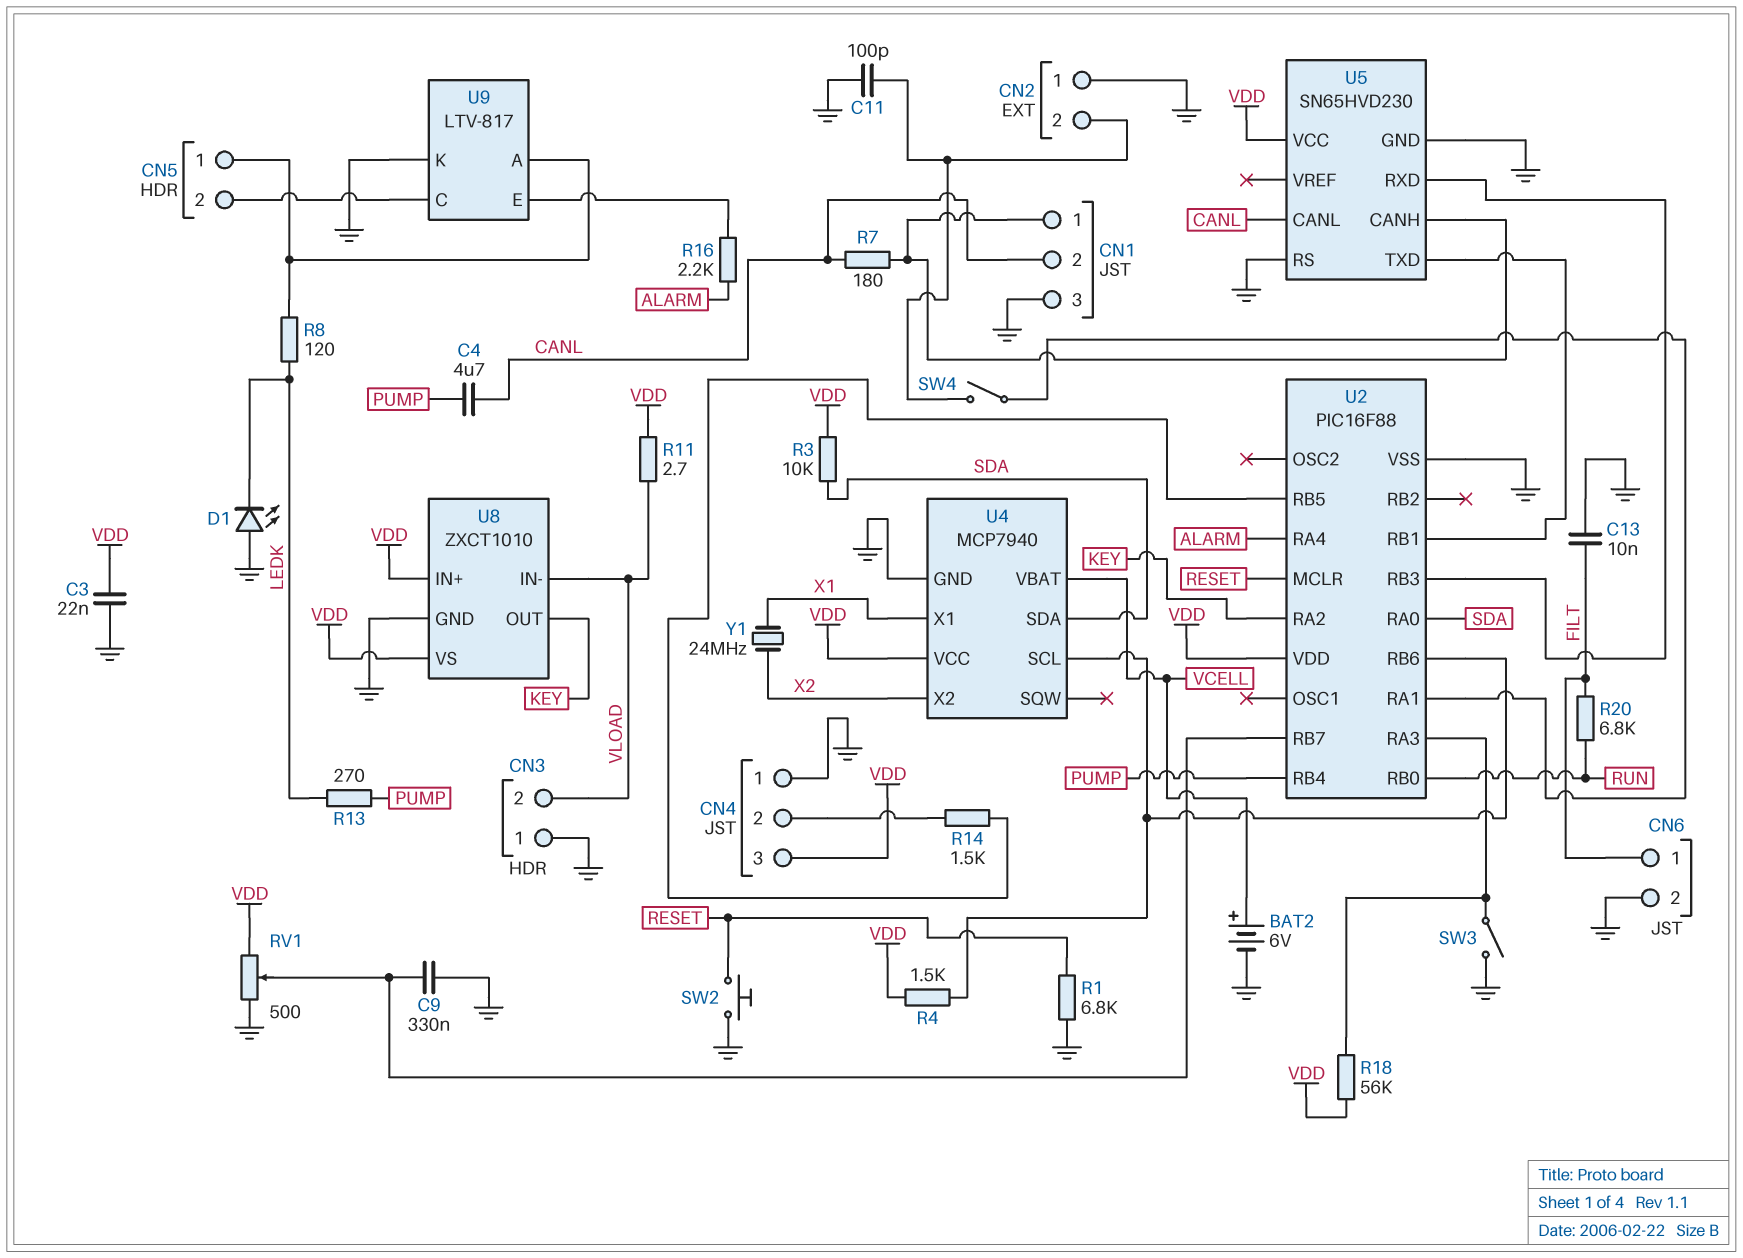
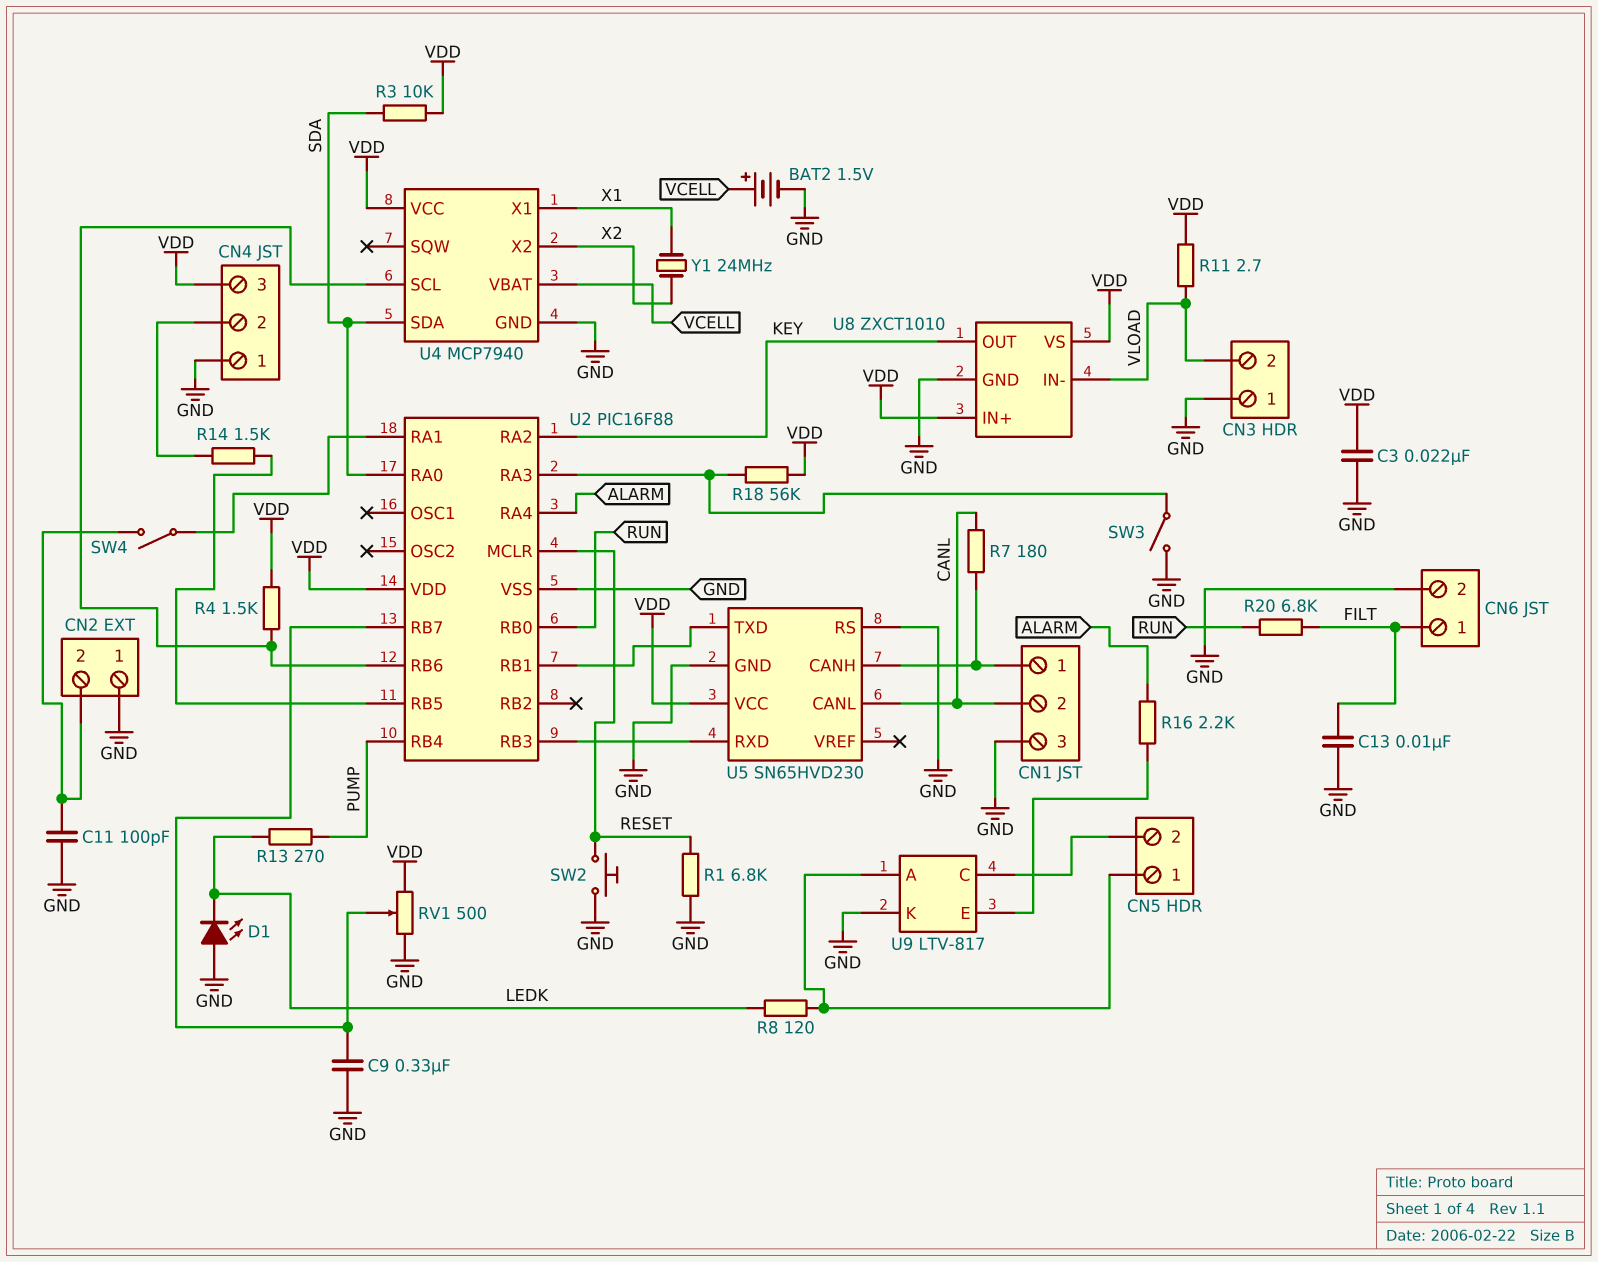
BAT2: 6V (plus VCELL, minus GND) -> 1.5V (plus VCELL, minus GND)
C4: 4.7uF (CANL, PUMP) -> none

